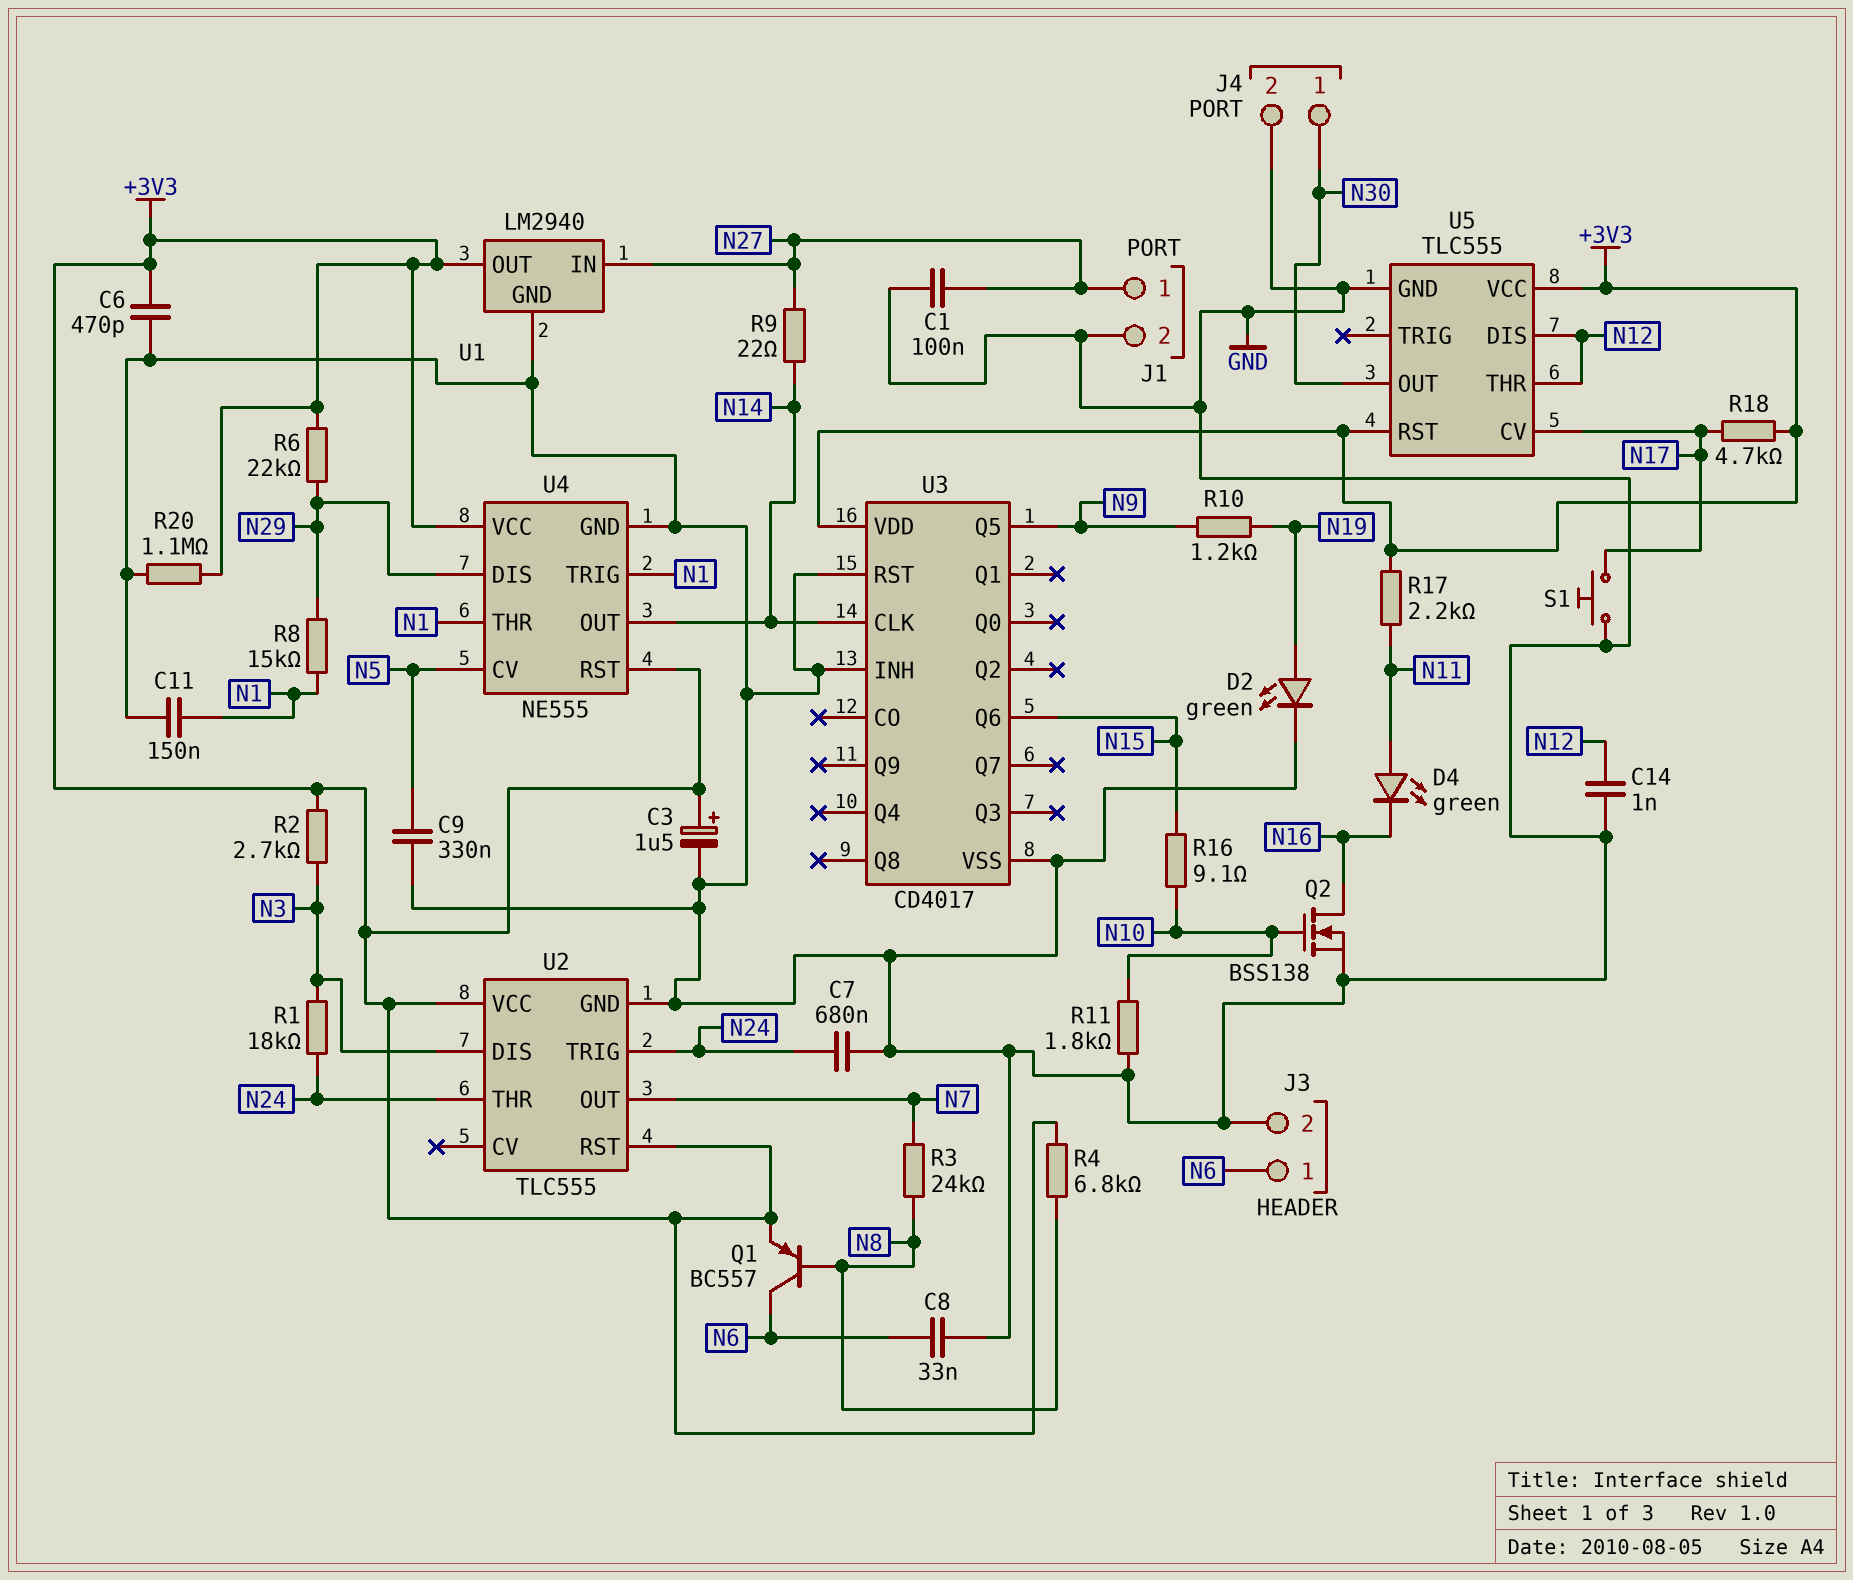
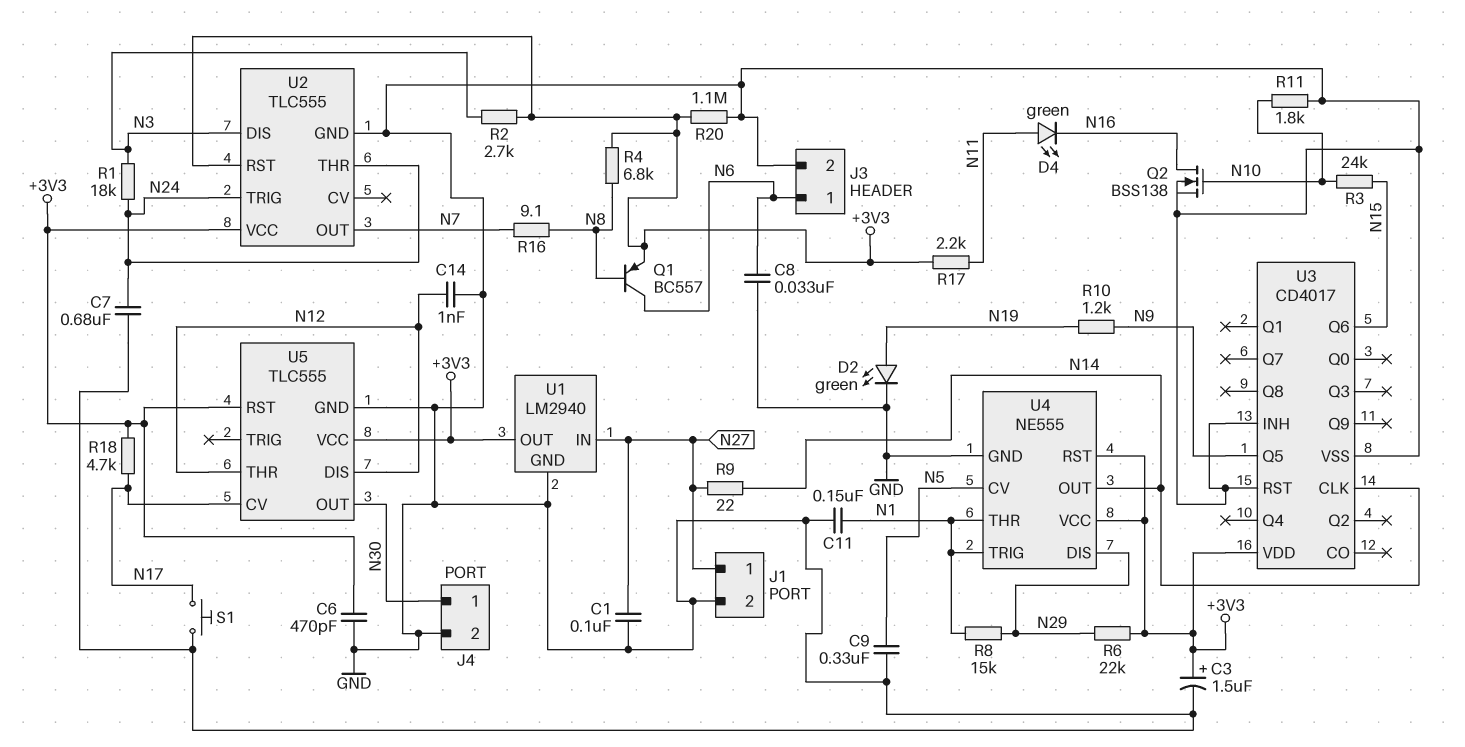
R3: 24k (N7, N8) -> 24k (N10, N15)
R16: 9.1 (N10, N15) -> 9.1 (N7, N8)

